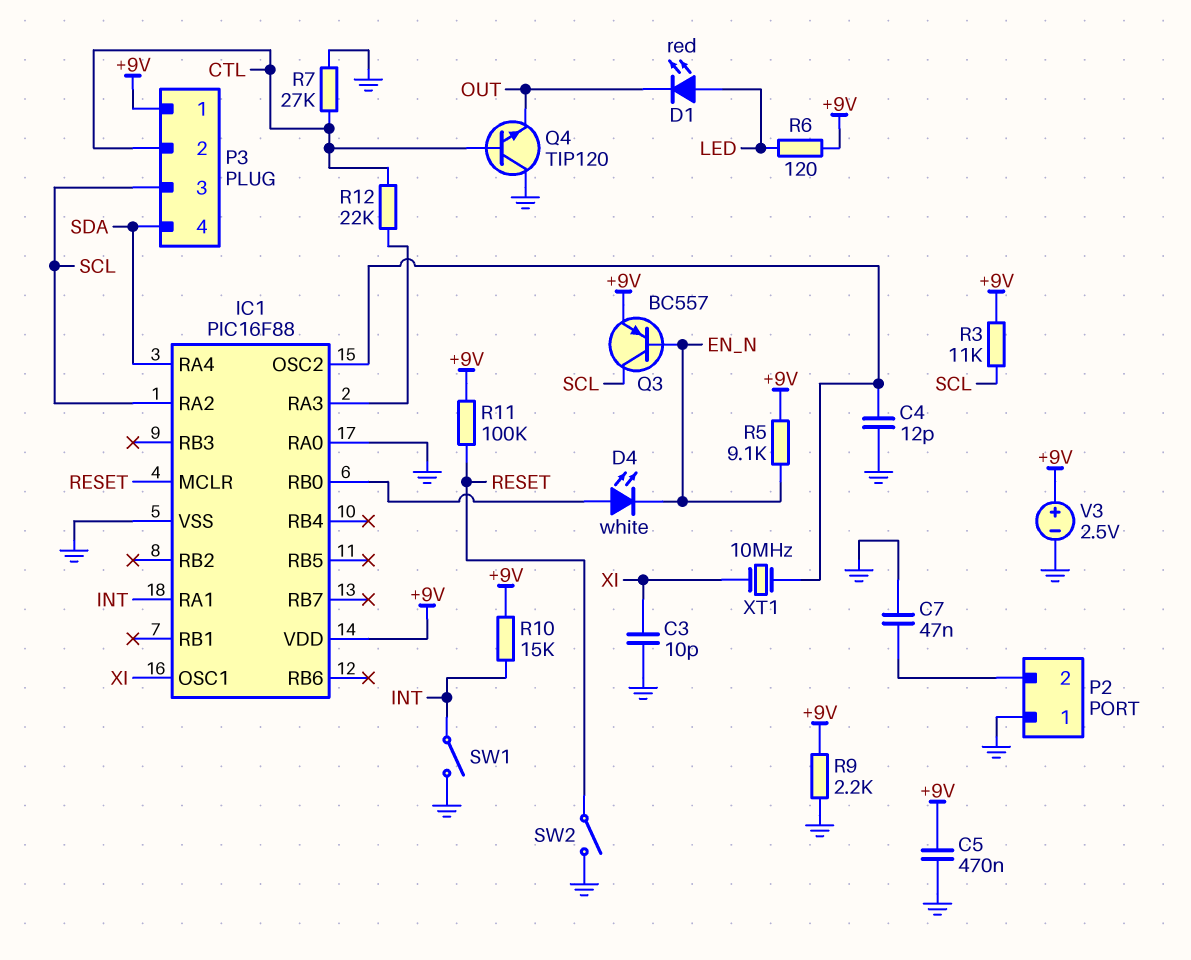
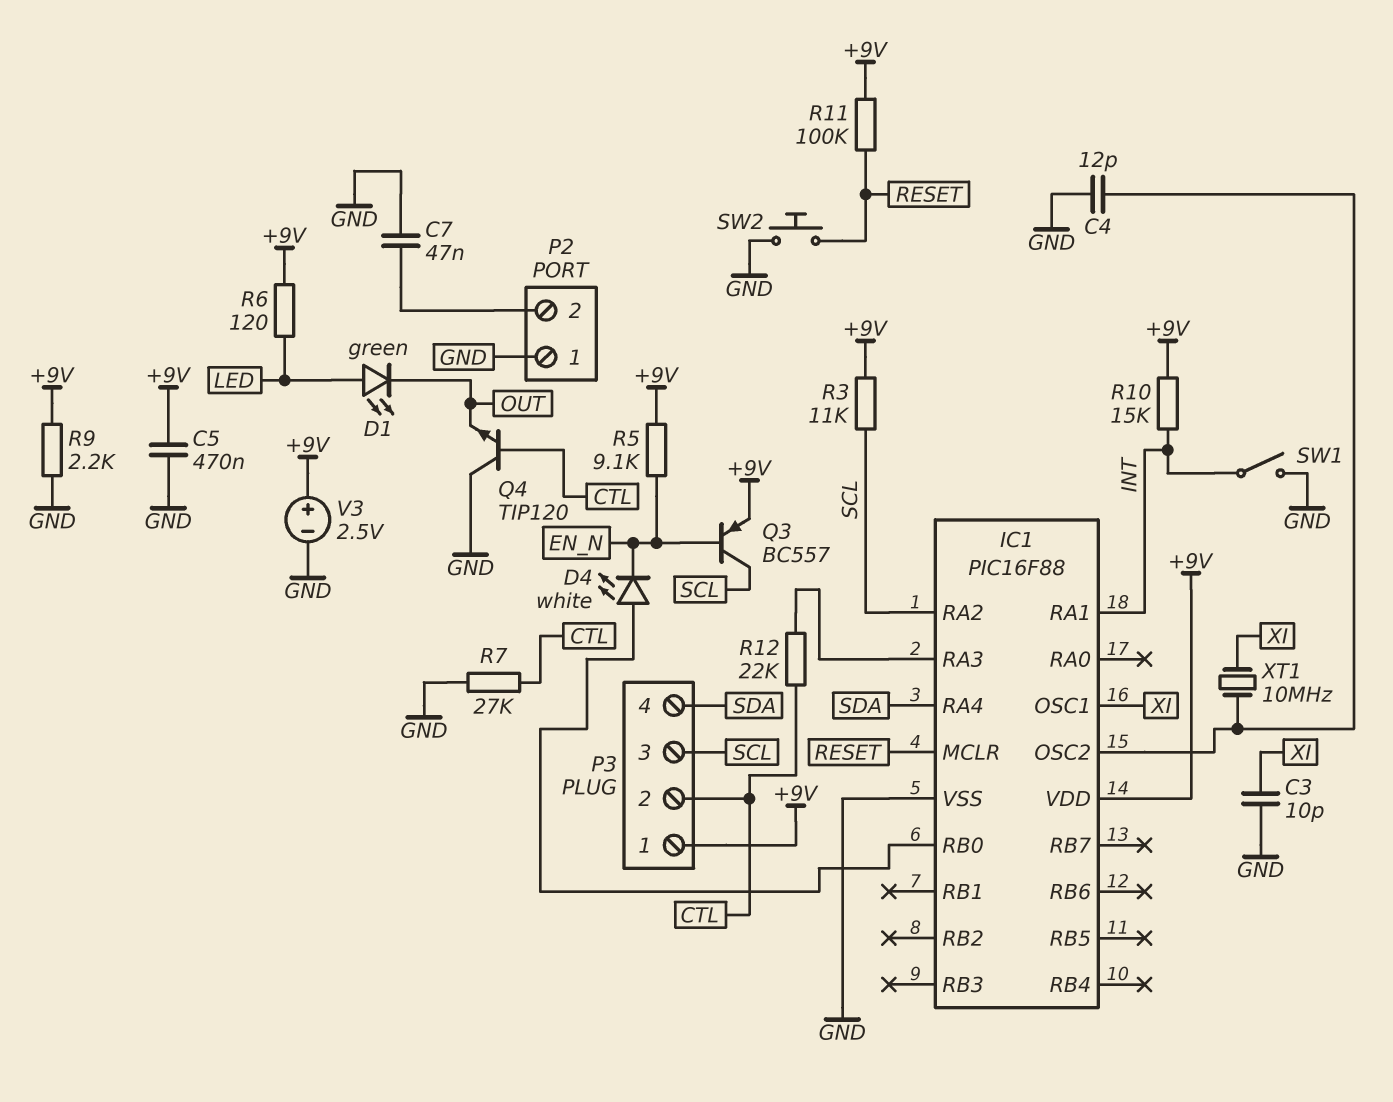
D1: LED red (A LED, K OUT) -> LED green (A LED, K OUT)
IC1 pin RA0: GND -> none
SW2: switch (GND, RESET) -> button (GND, RESET)

